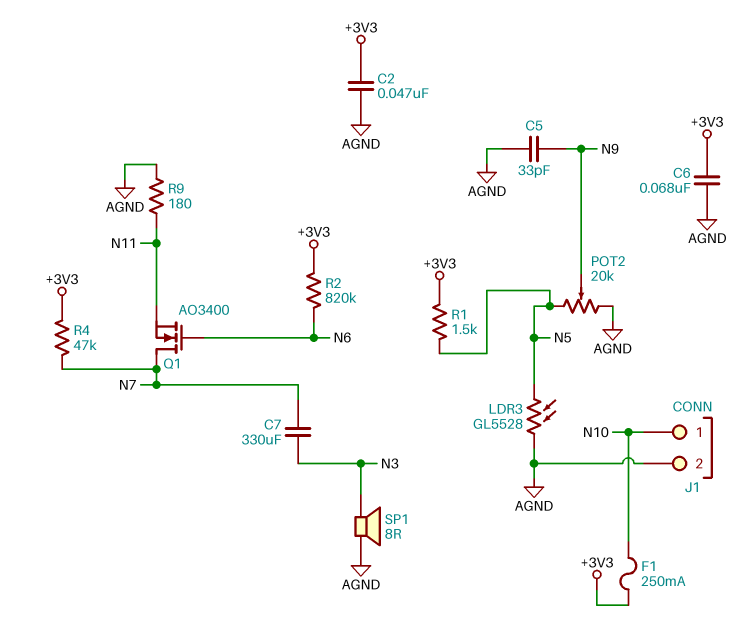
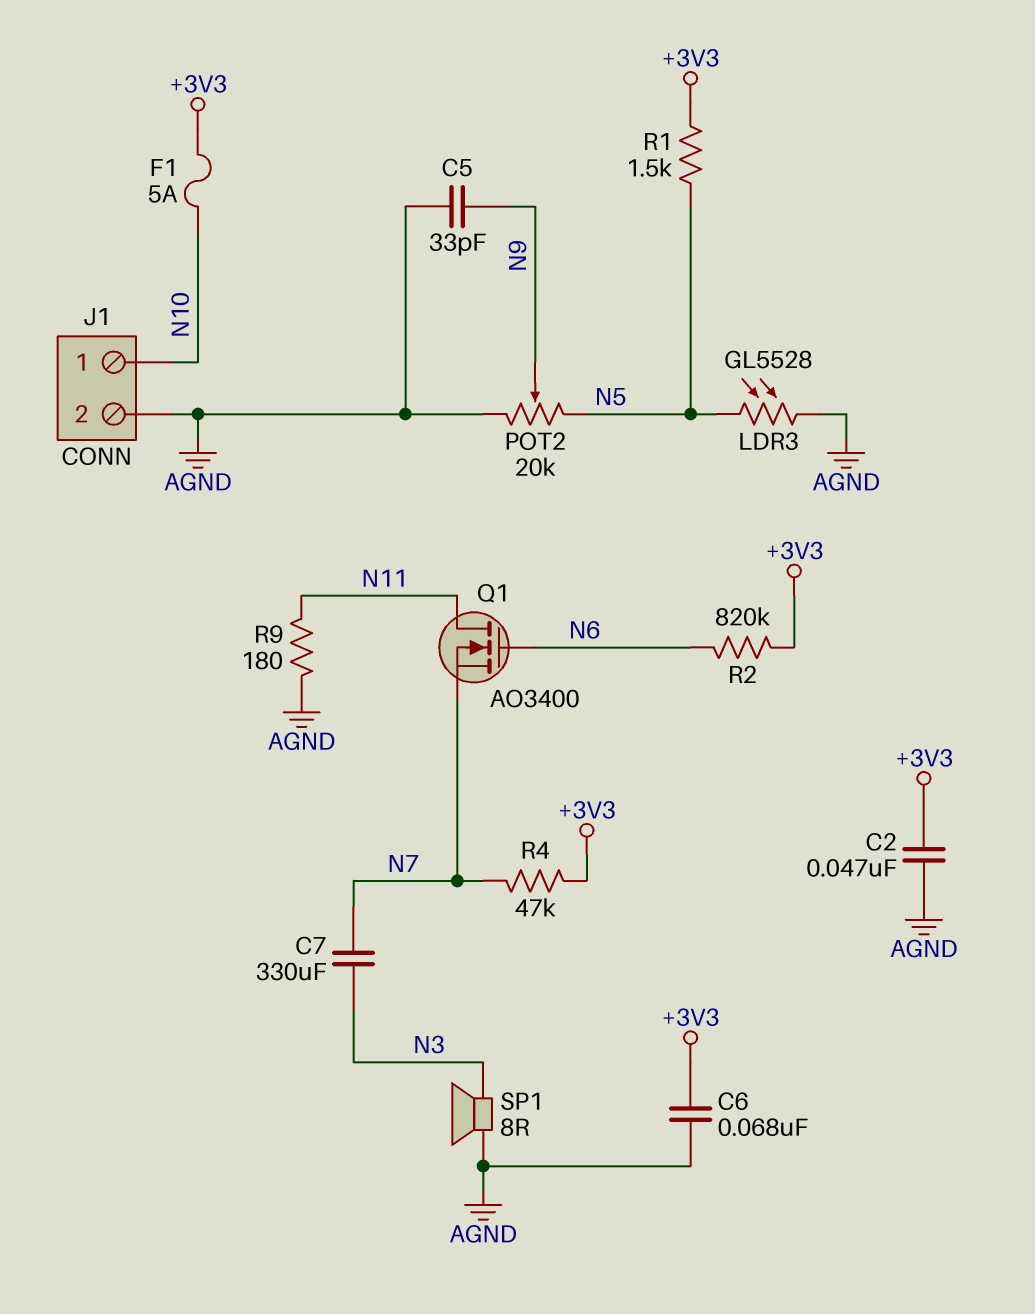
F1: 250mA (+3V3, N10) -> 5A (+3V3, N10)
Q1: NMOS AO3400 (G N6, D N7, S N11) -> NMOS AO3400 (G N6, D N11, S N7)

